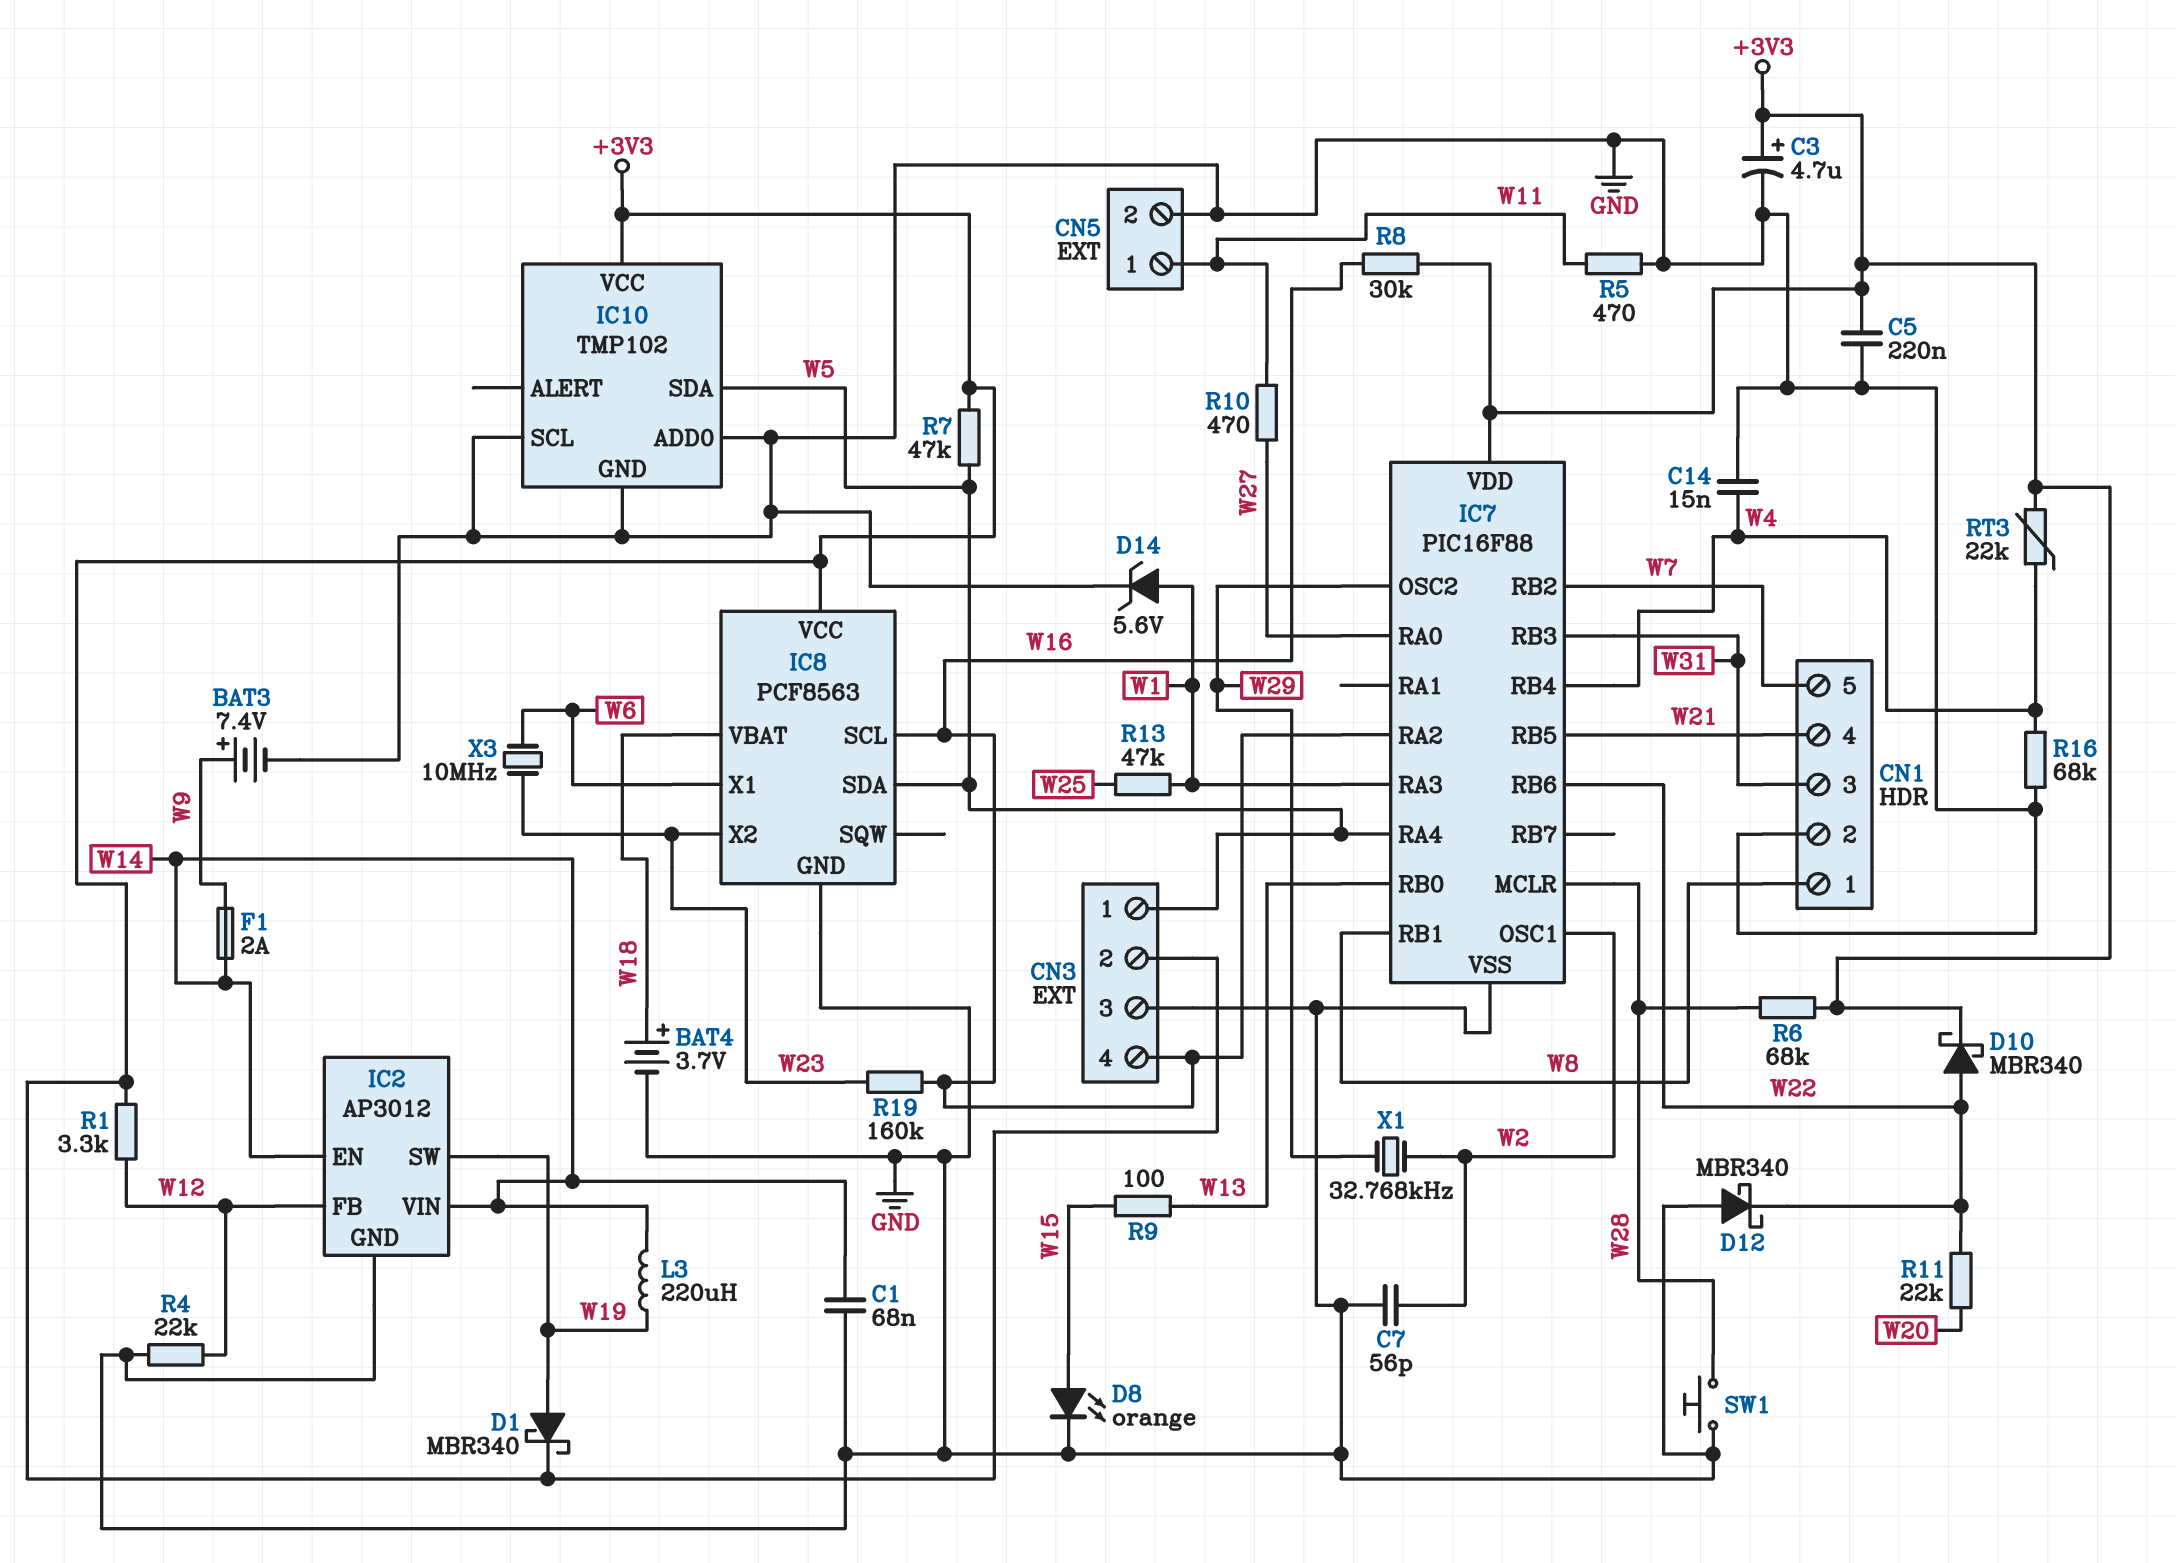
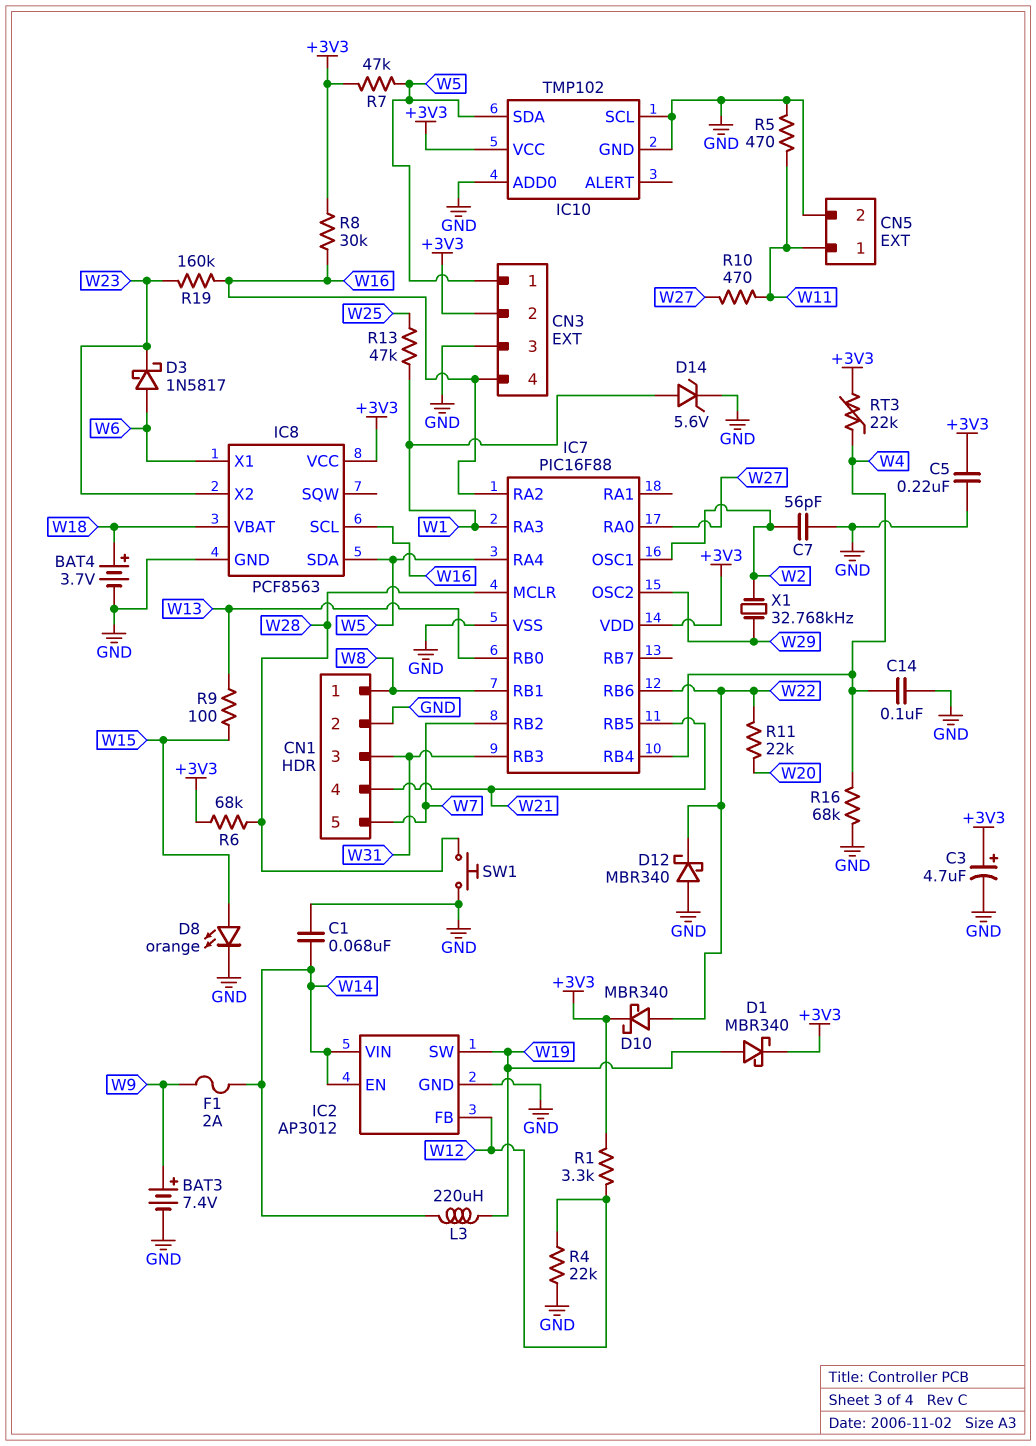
C14: 15nF (GND, W4) -> 100nF (GND, W4)
D3: none -> schottky 1N5817 (A W6, K W23)
X3: 10MHz (W6, W23) -> none

